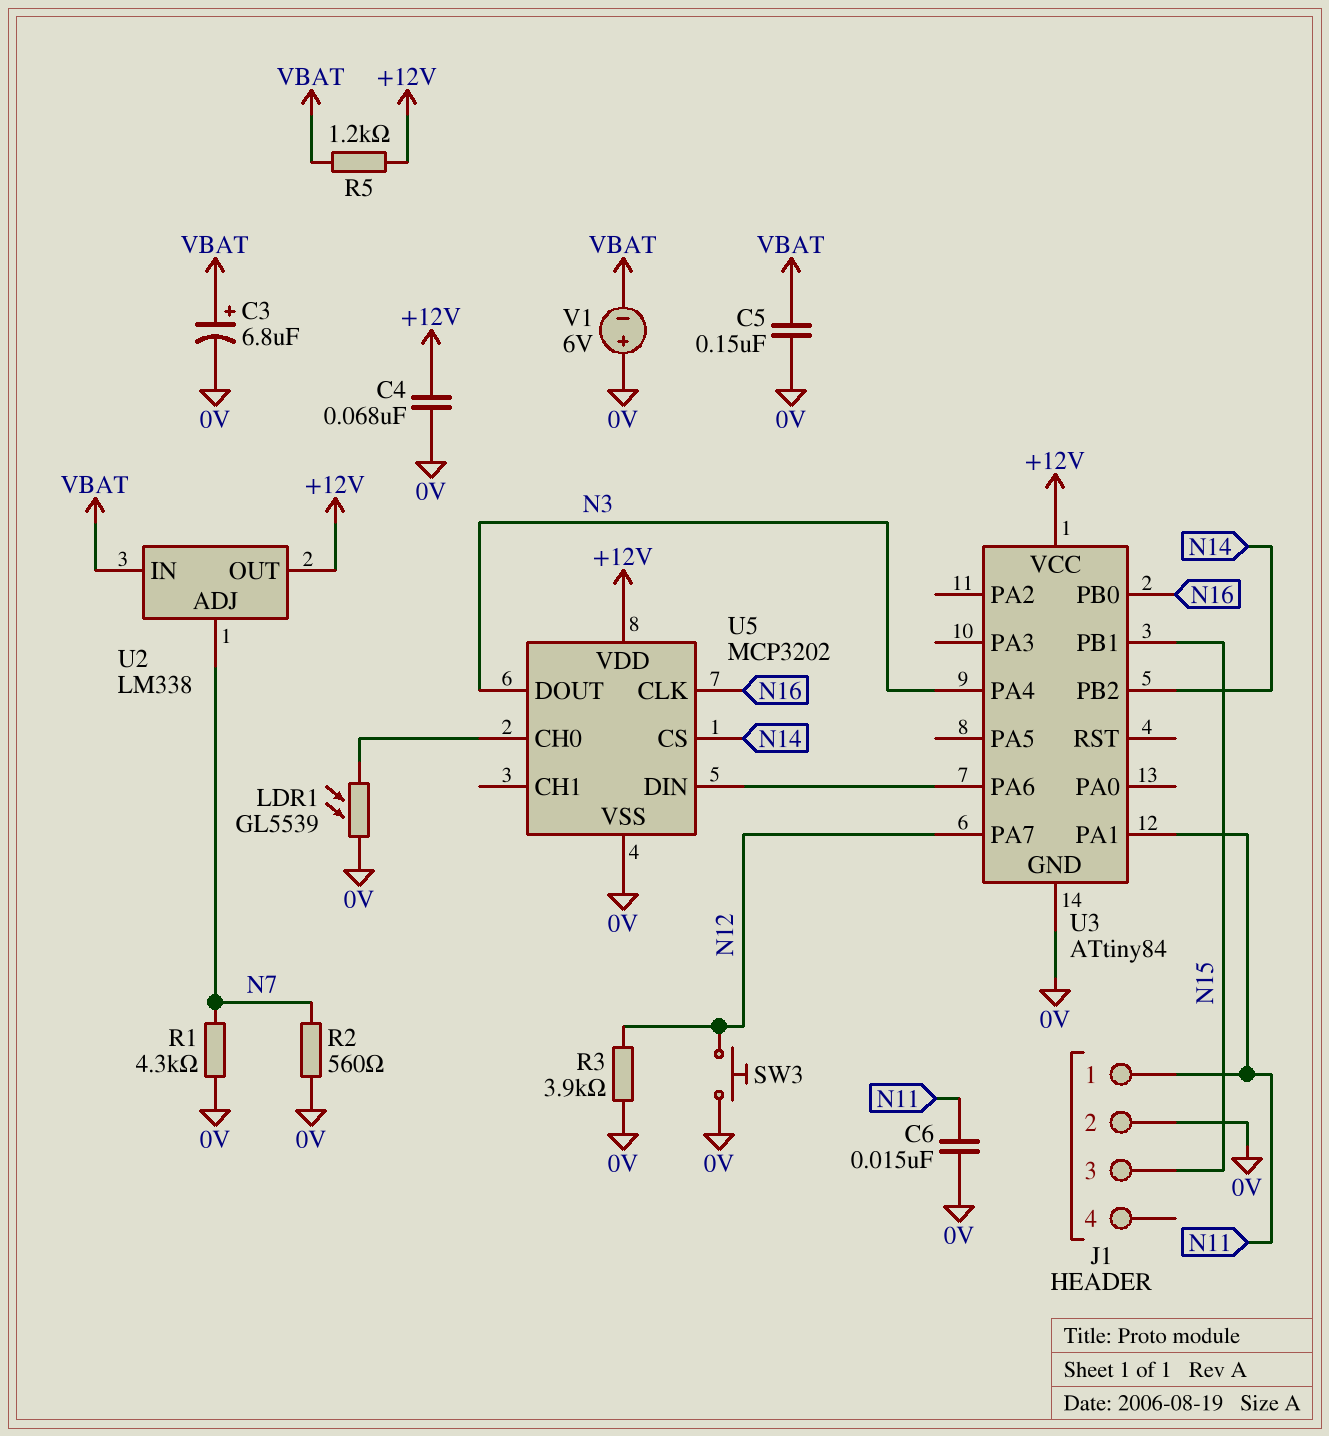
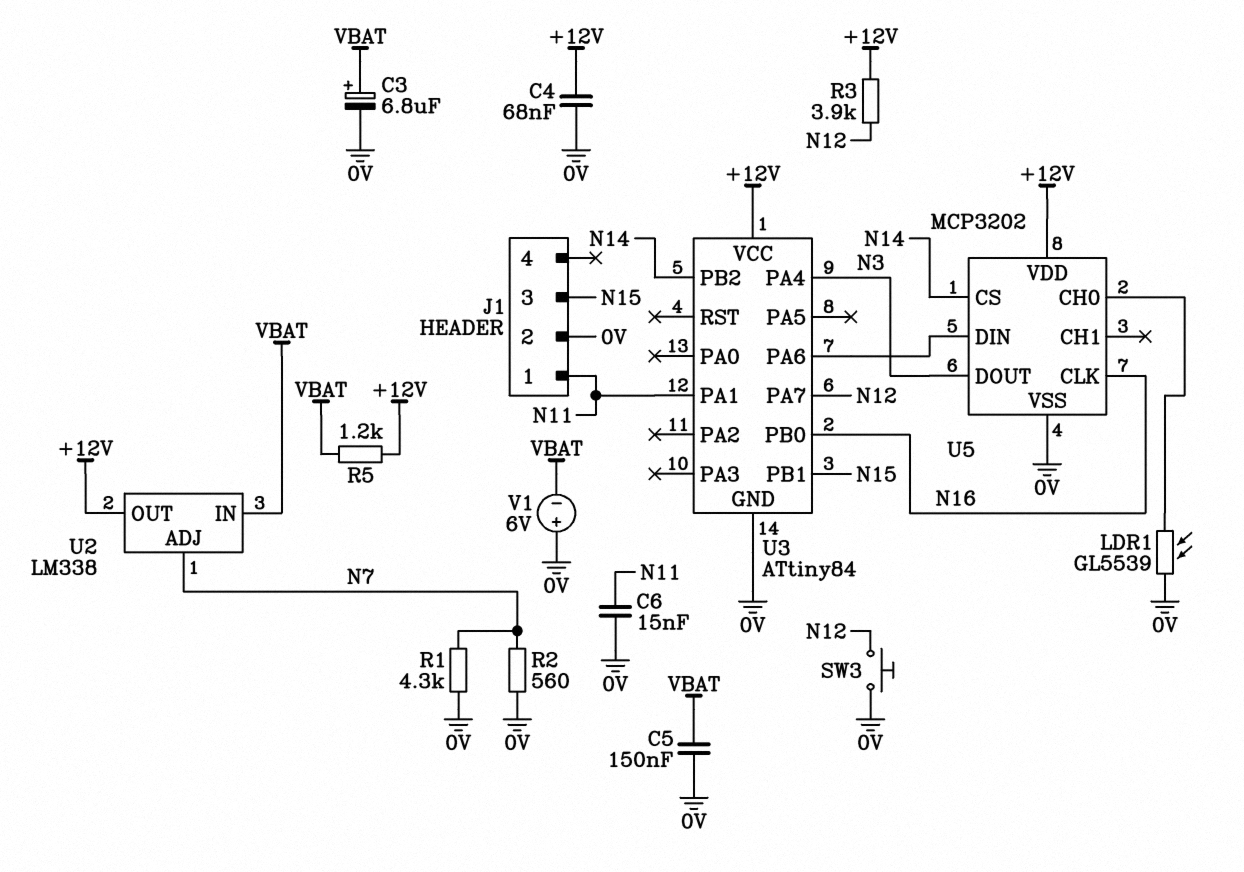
R3: 3.9k (0V, N12) -> 3.9k (+12V, N12)

